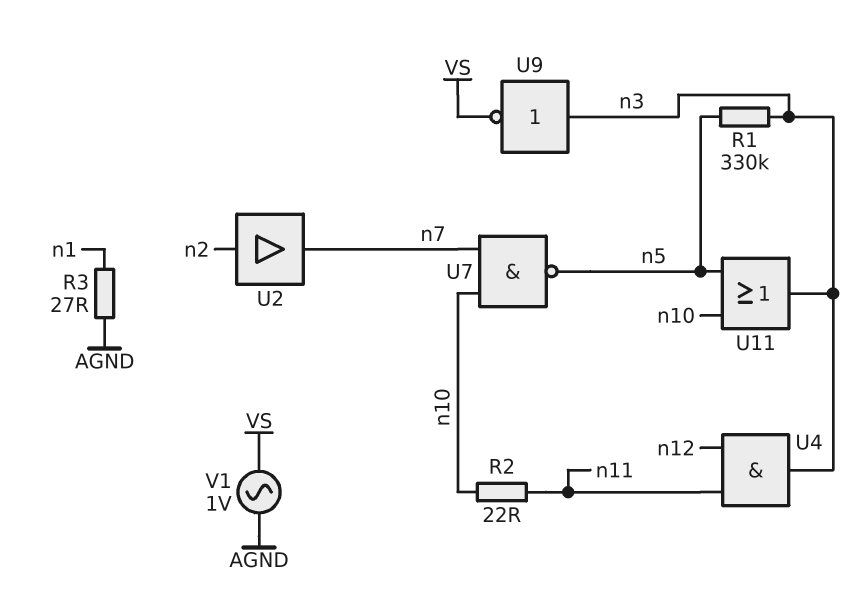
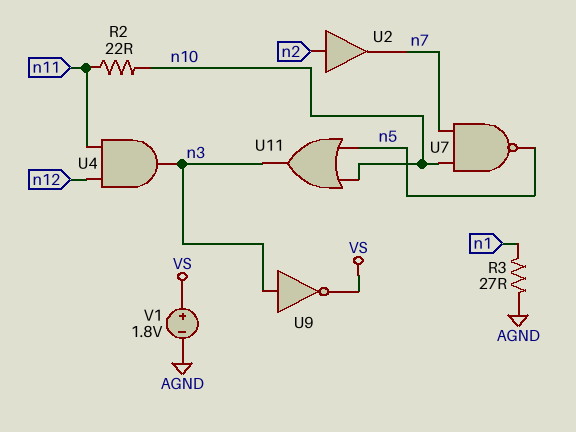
R1: 330k (n3, n5) -> none
V1: AC 1V (AGND, VS) -> 1.8V (plus VS, minus AGND)

